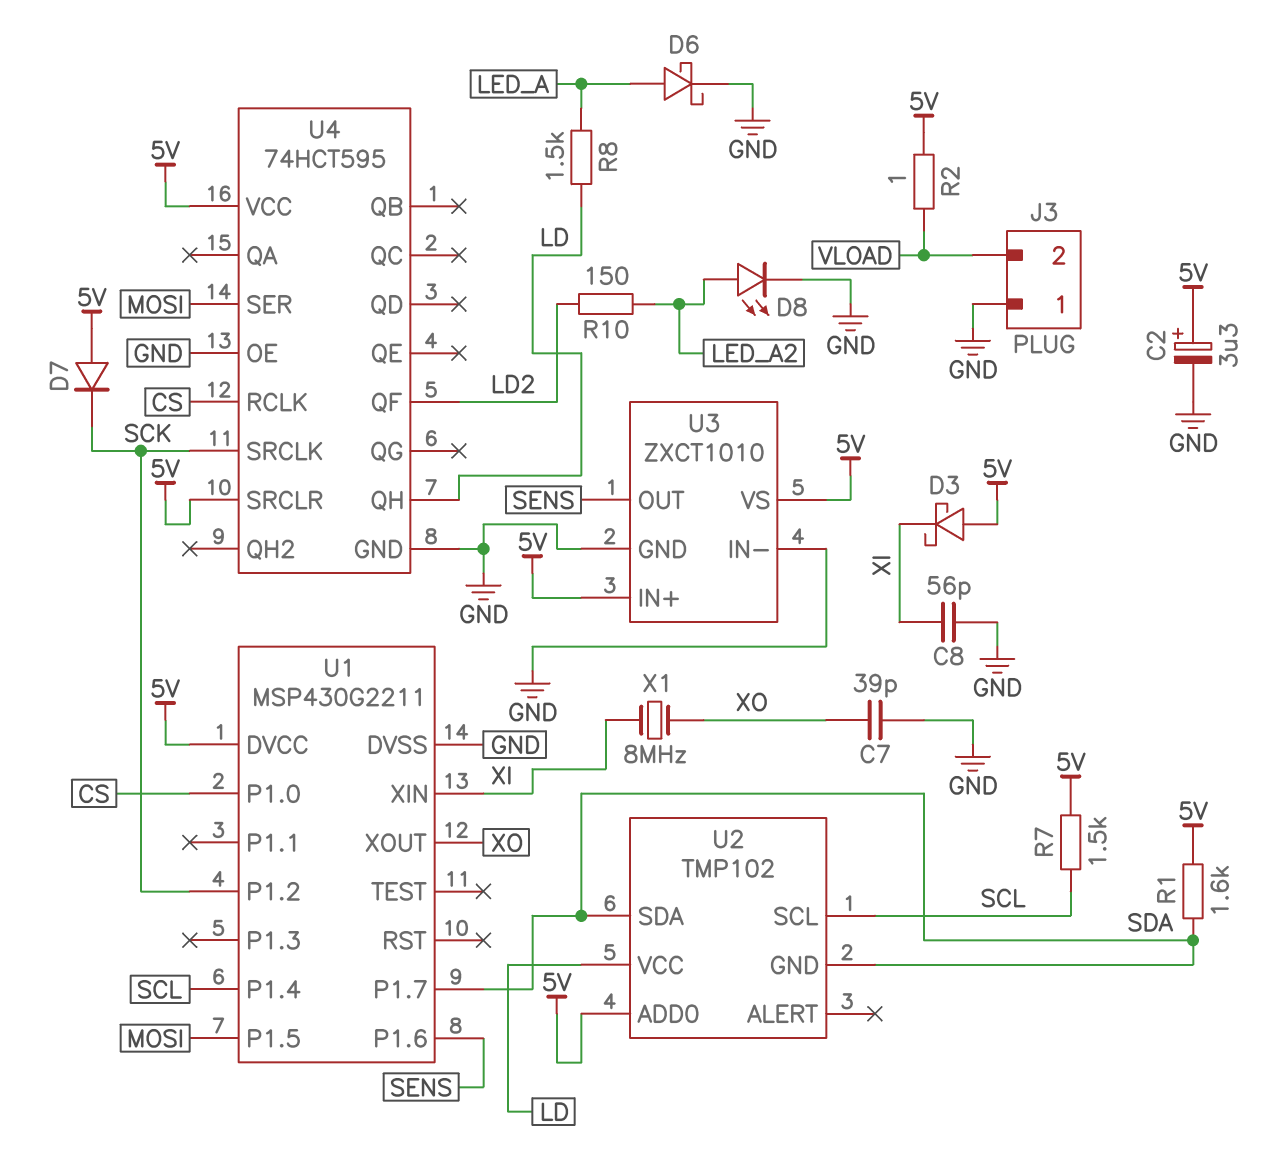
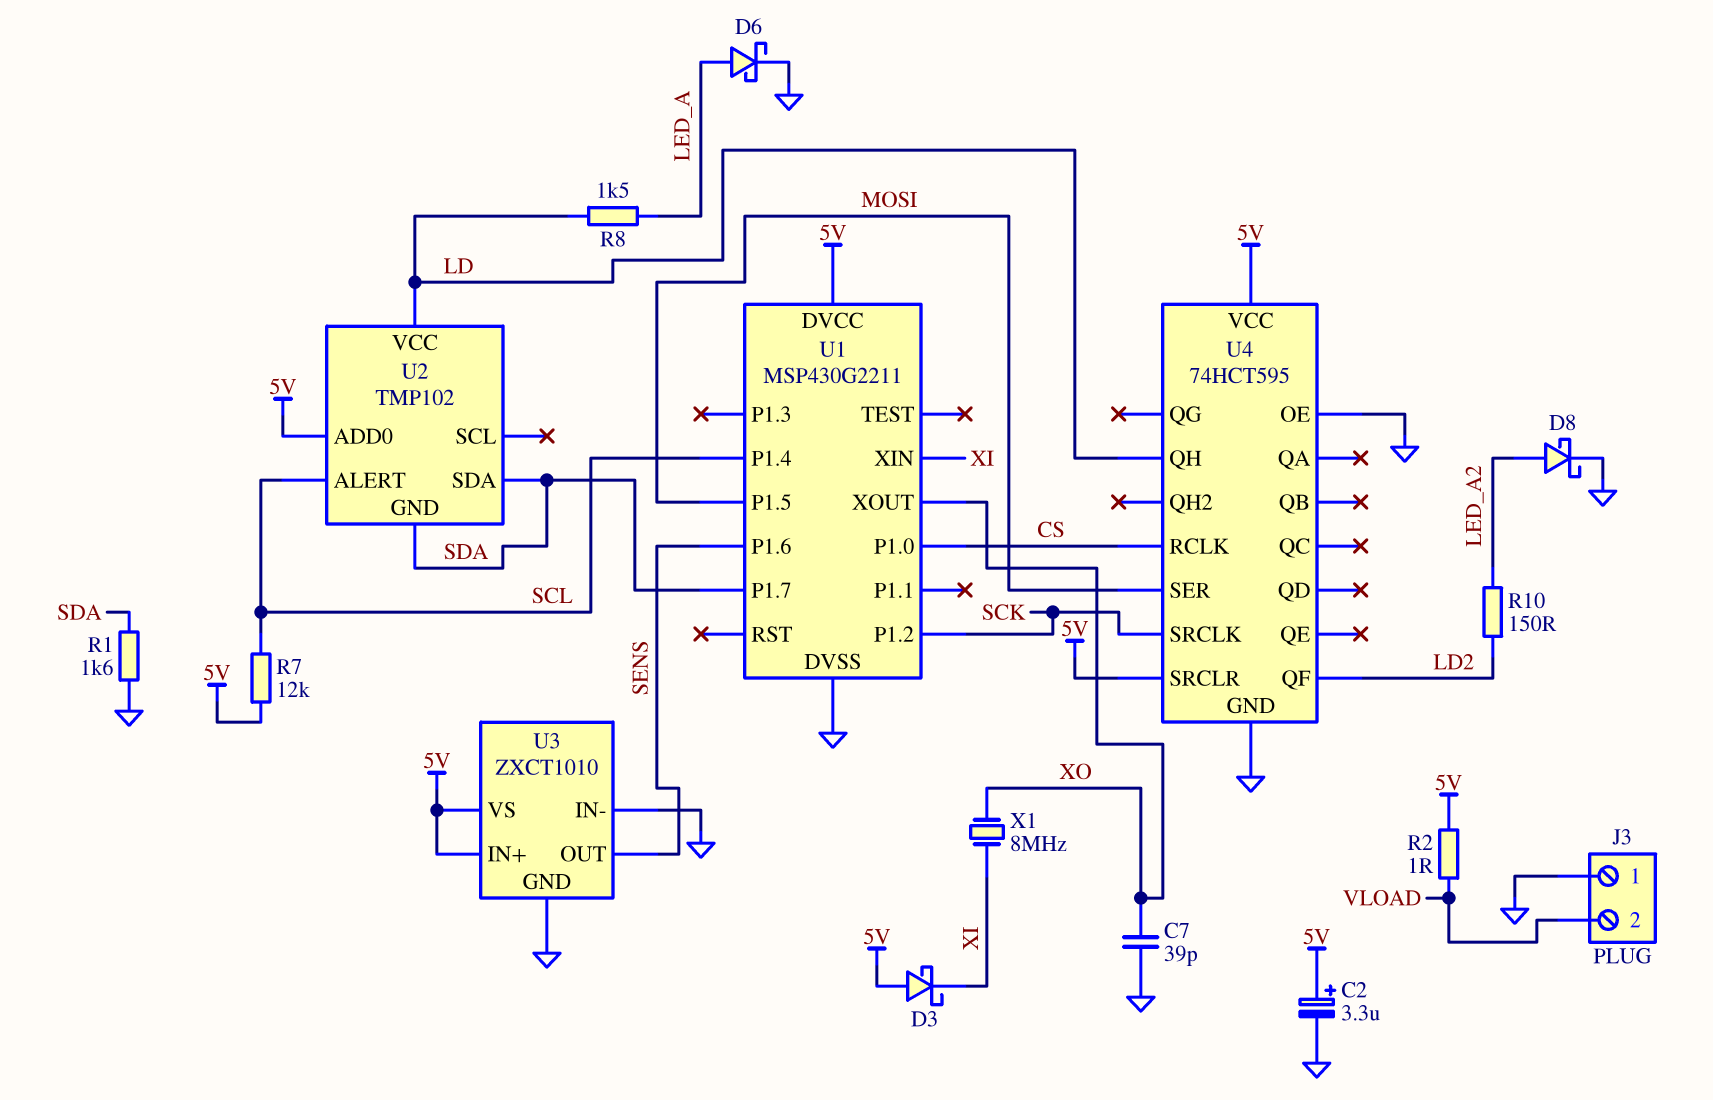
C8: 56pF (GND, XI) -> none
D7: diode (A 5V, K SCK) -> none
D8: LED (A LED_A2, K GND) -> schottky (A LED_A2, K GND)
R1: 1.6k (5V, SDA) -> 1.6k (GND, SDA)
R7: 1.5k (5V, SCL) -> 12k (5V, SCL)
U2 pin ALERT: none -> SCL
U2 pin SCL: SCL -> none

